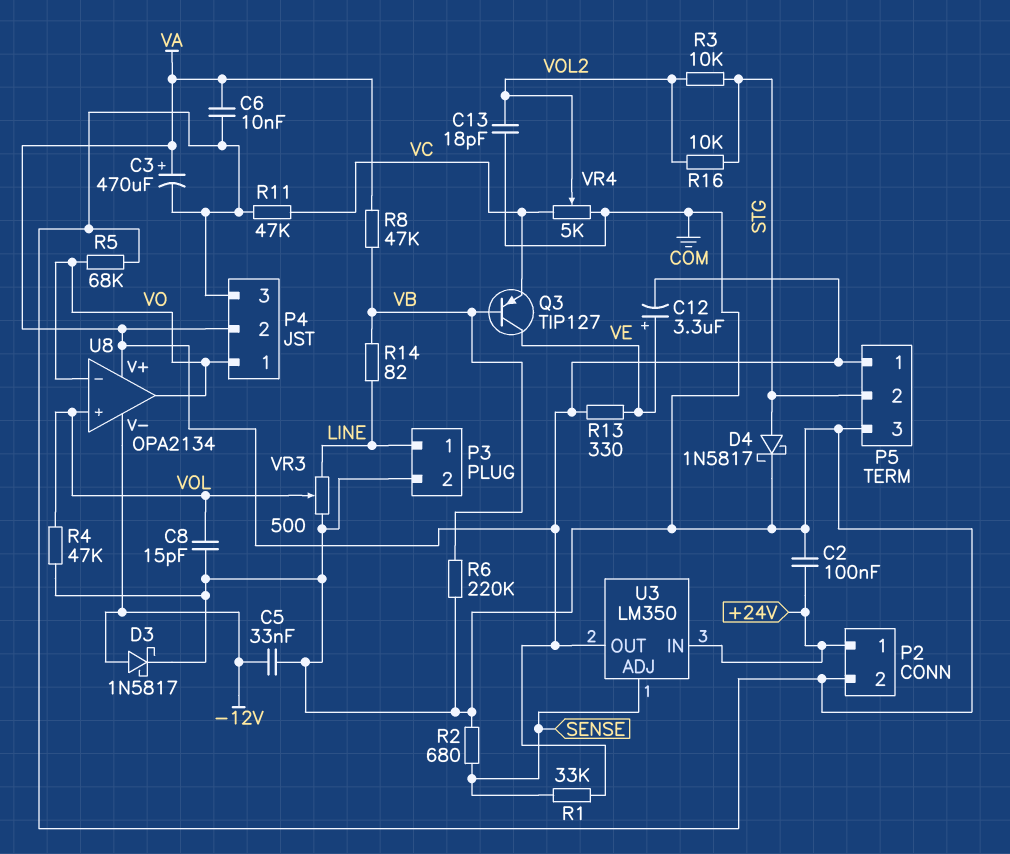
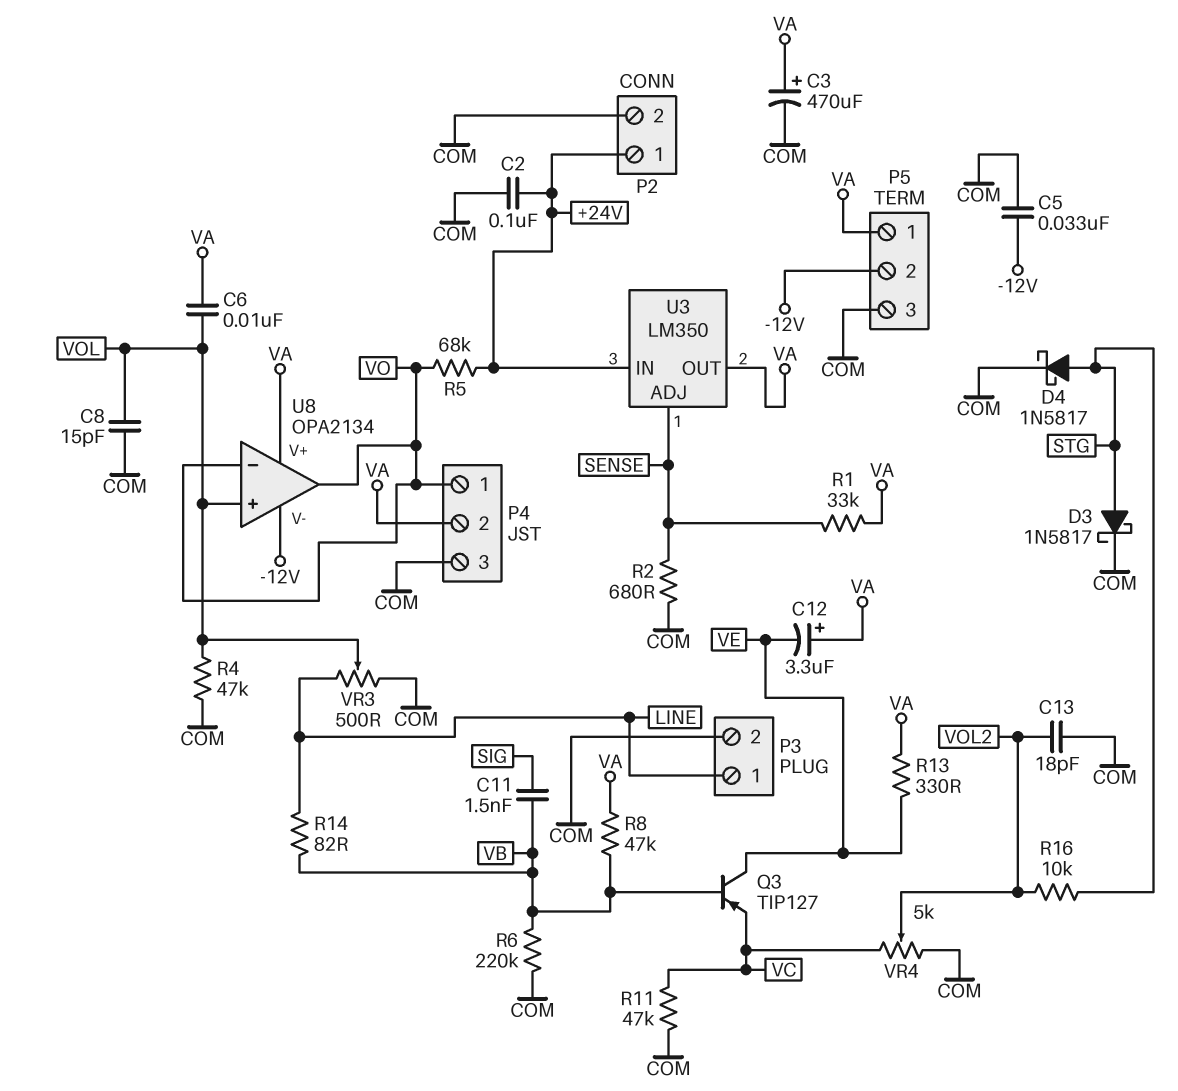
C6: 10nF (COM, VA) -> 10nF (VA, VOL)
C11: none -> 1.5nF (SIG, VB)
C12: 3.3uF (plus VE, minus VA) -> 3.3uF (plus VA, minus VE)
D3: schottky 1N5817 (A -12V, K COM) -> schottky 1N5817 (A STG, K COM)
P5 pin 2: STG -> -12V
R3: 10k (STG, VOL2) -> none
R5: 68k (COM, VO) -> 68k (+24V, VO)

